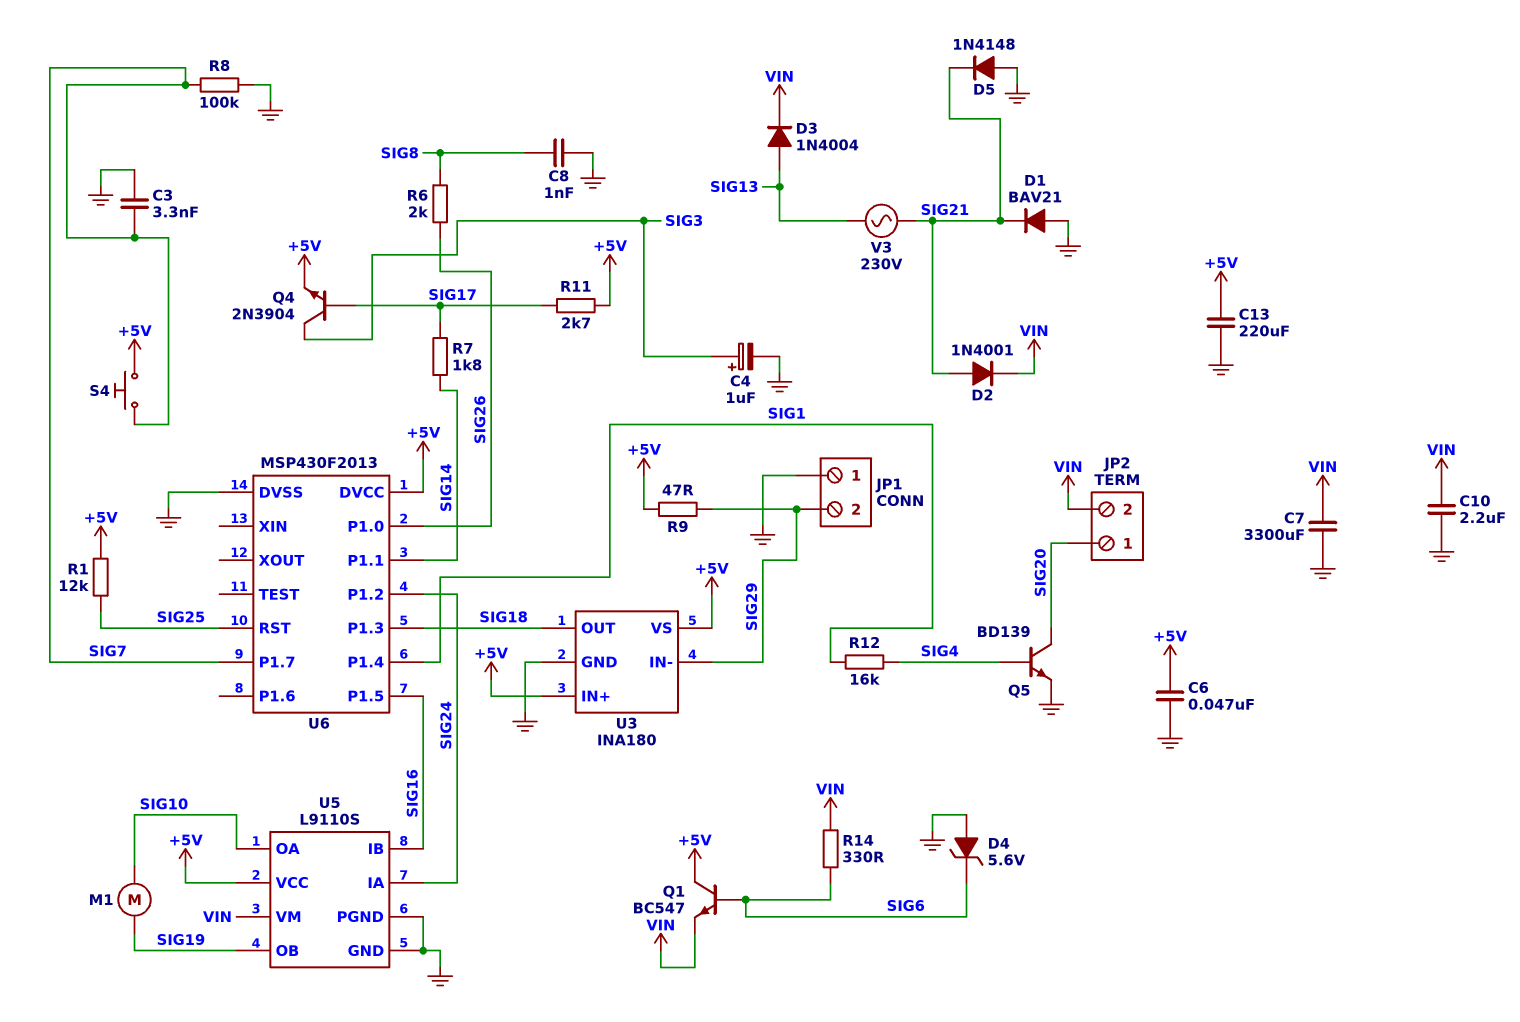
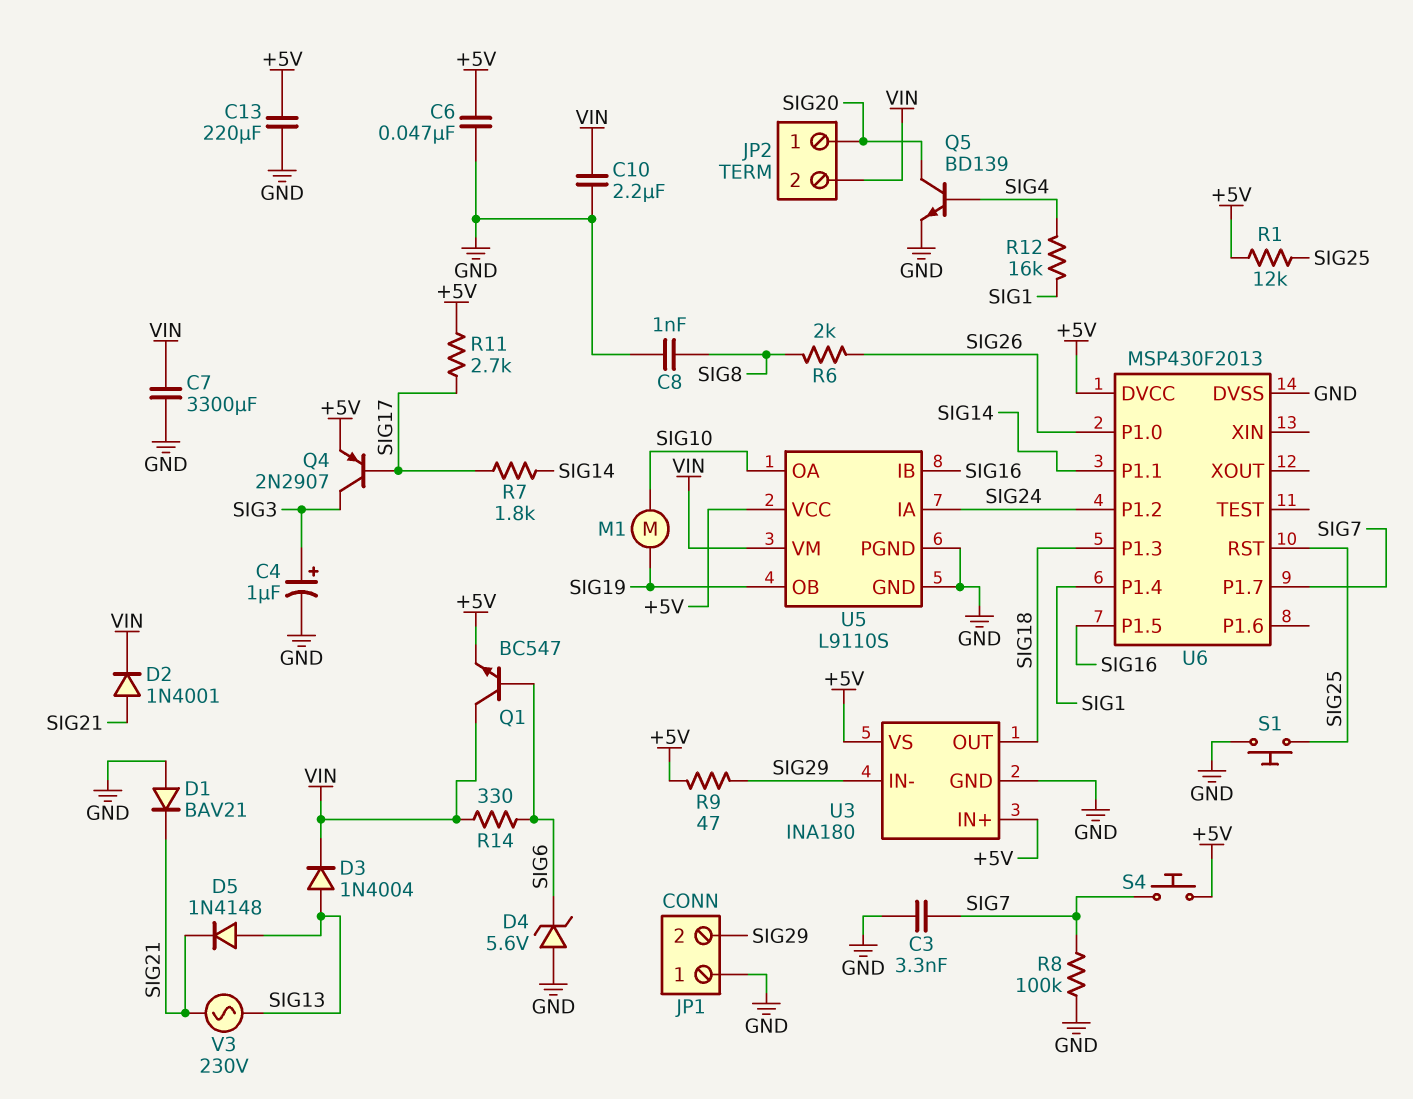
D5: diode 1N4148 (A GND, K SIG21) -> diode 1N4148 (A SIG13, K SIG21)
Q1: NPN BC547 (B SIG6, C +5V, E VIN) -> NPN BC547 (B SIG6, C VIN, E +5V)
Q4: NPN 2N3904 (B SIG17, C SIG3, E +5V) -> PNP 2N2907 (B SIG17, C SIG3, E +5V)
S1: none -> button (GND, SIG25)

